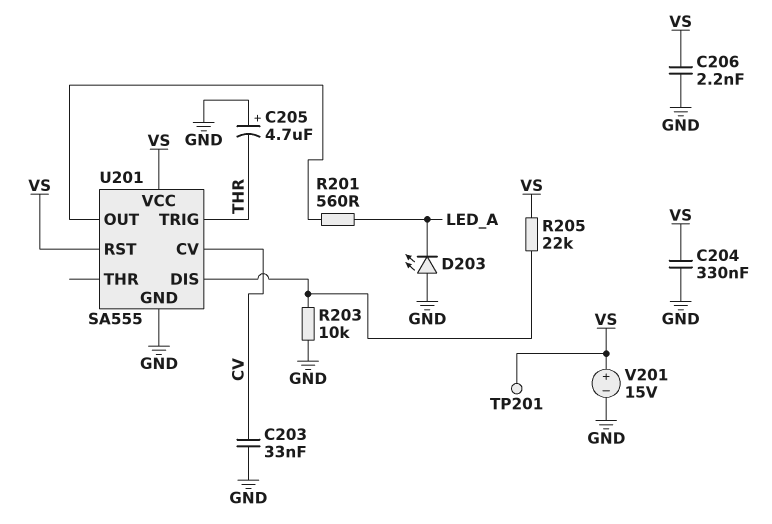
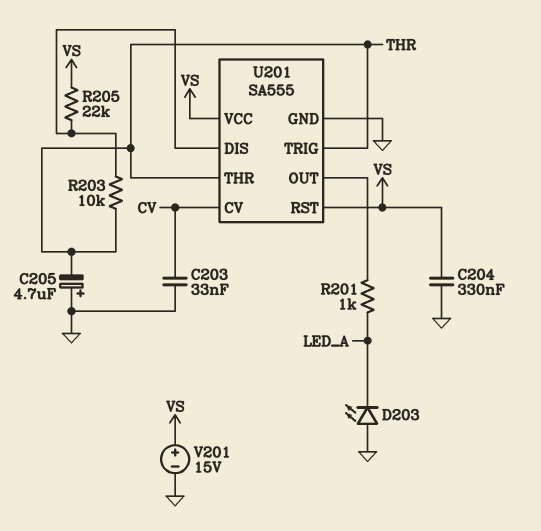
C206: 2.2nF (GND, VS) -> none
R201: 560 (LED_A, U201/OUT) -> 1k (LED_A, U201/OUT)
R203: 10k (GND, U201/DIS) -> 10k (THR, U201/DIS)
TP201: test point (VS) -> none
U201 pin THR: none -> THR

